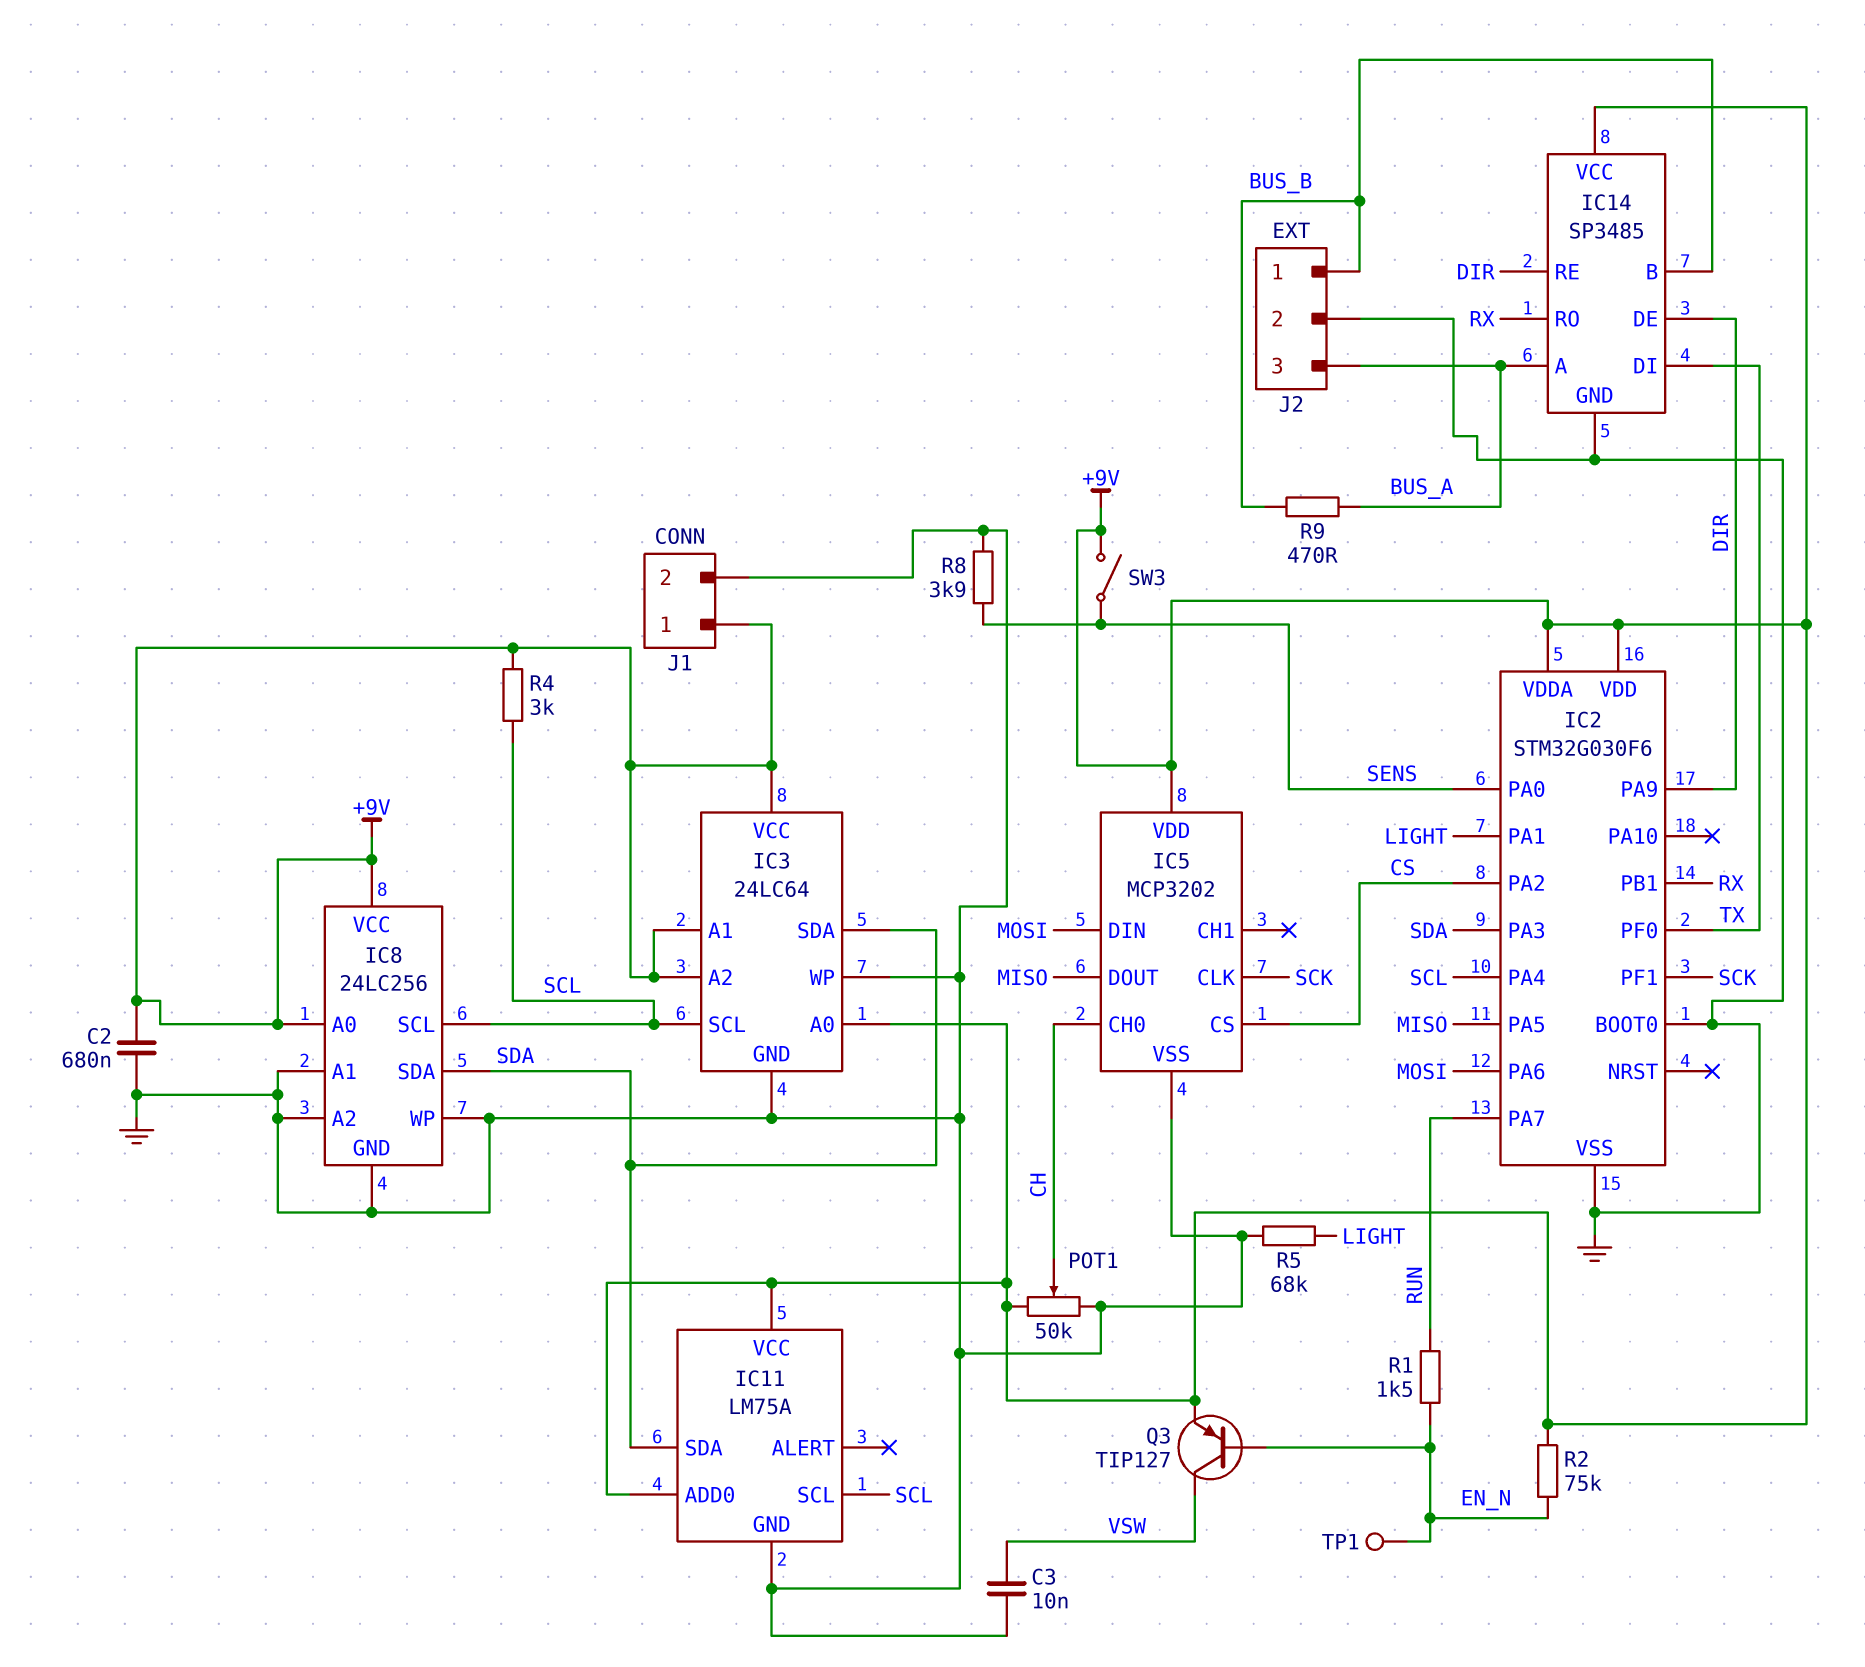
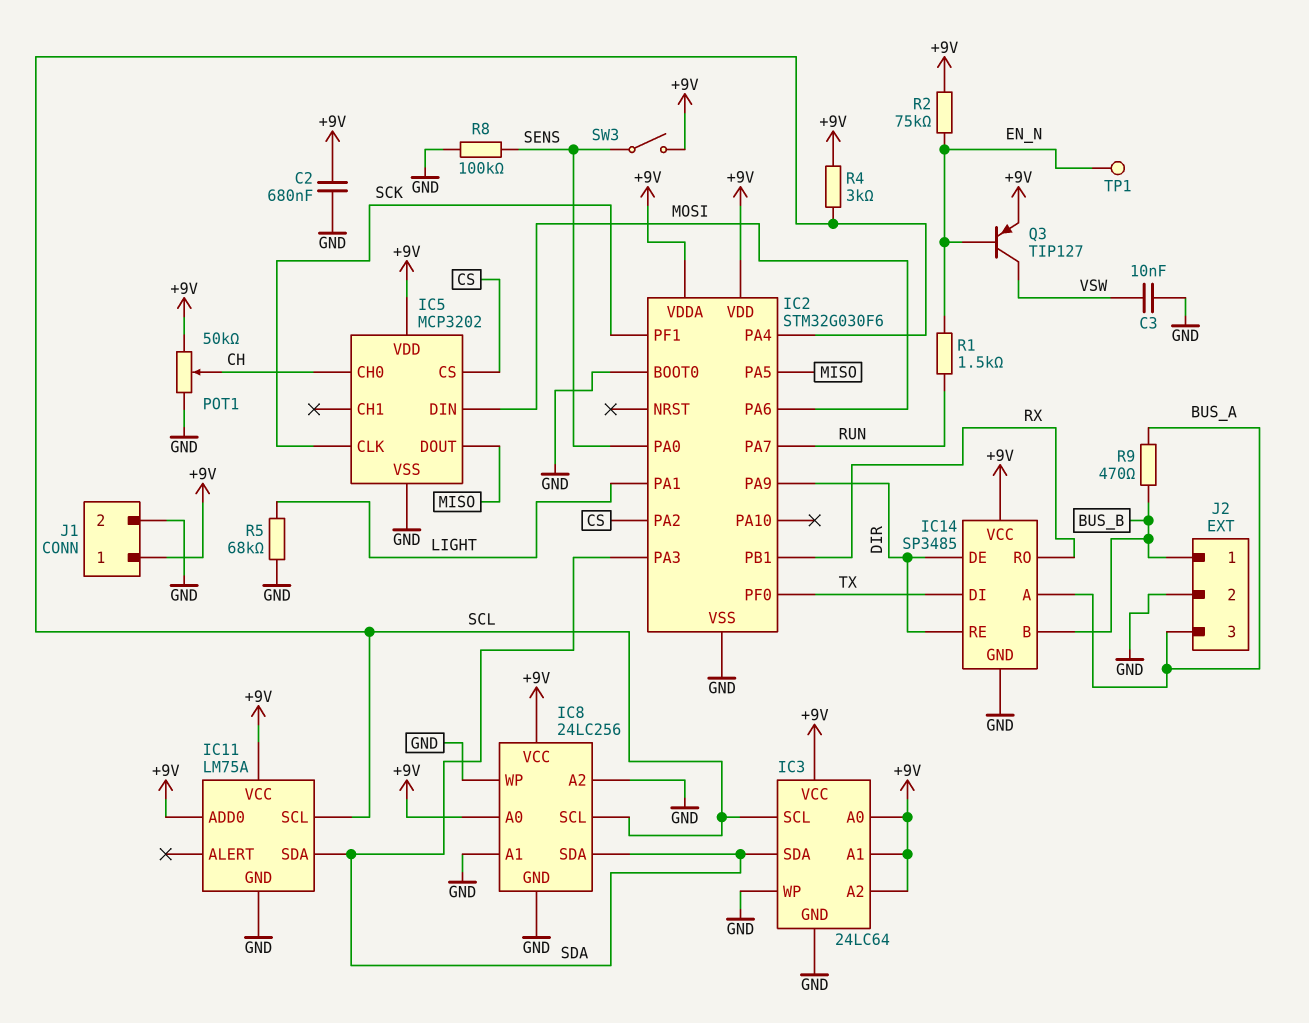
R8: 3.9k (GND, SENS) -> 100k (GND, SENS)

